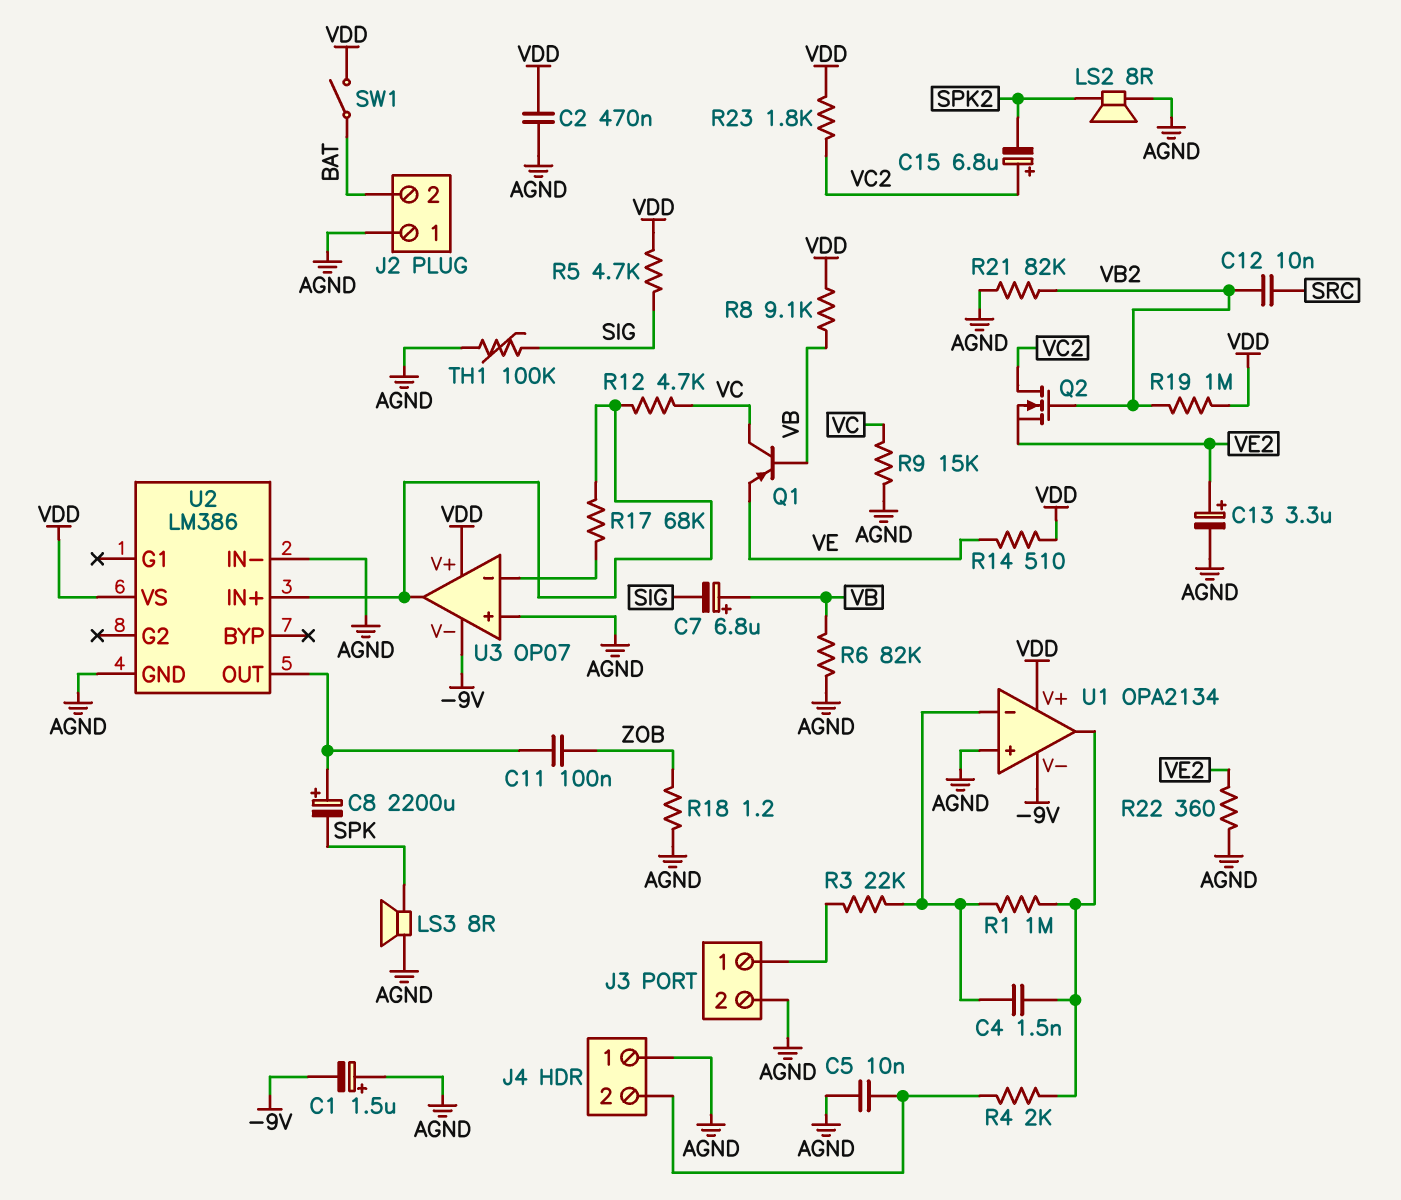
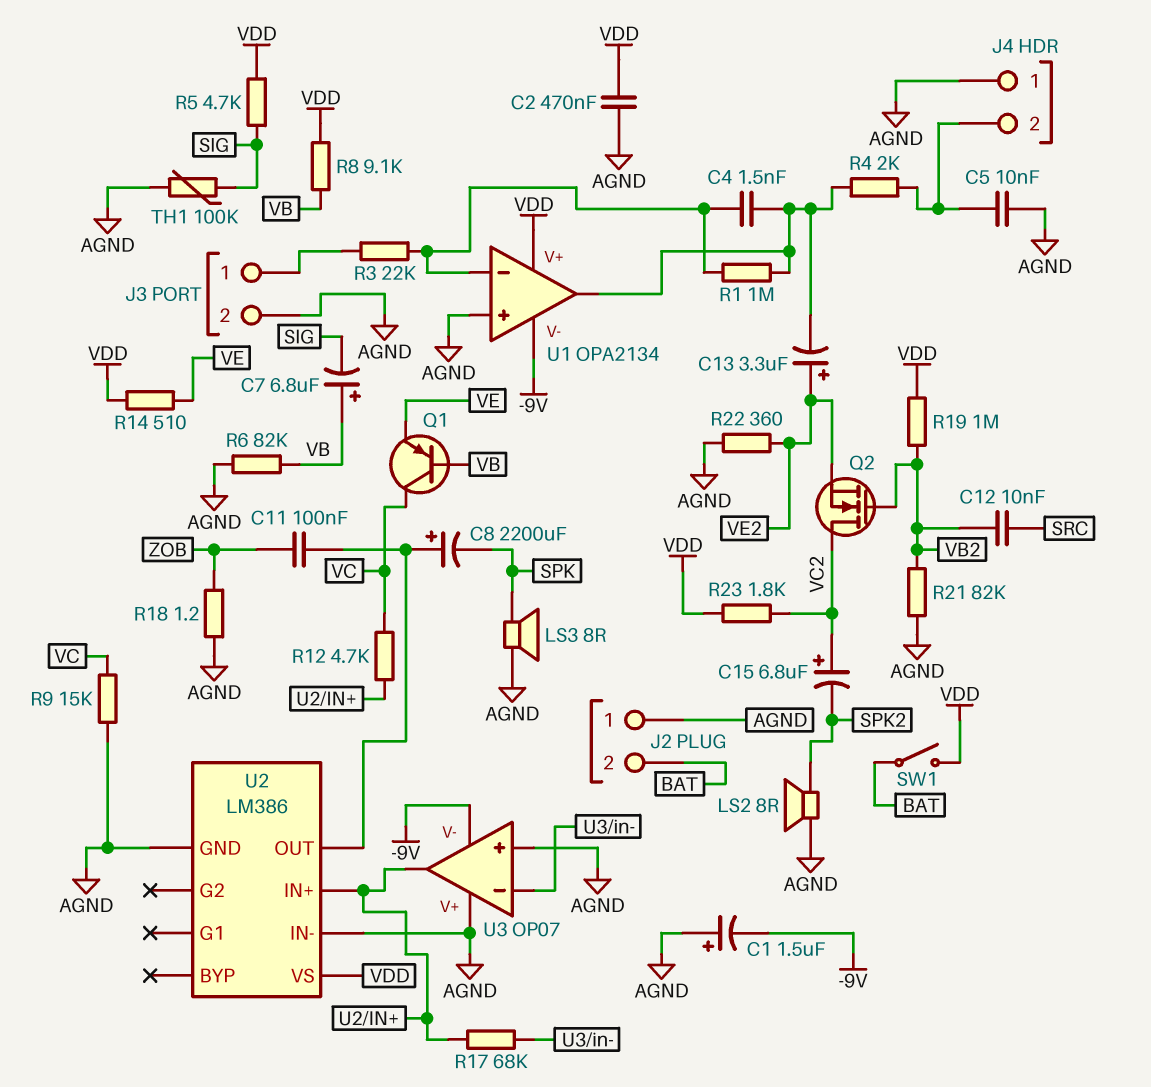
C13: 3.3uF (plus VE2, minus AGND) -> 3.3uF (plus VE2, minus U1/out)
U3 pin V+: VDD -> AGND

